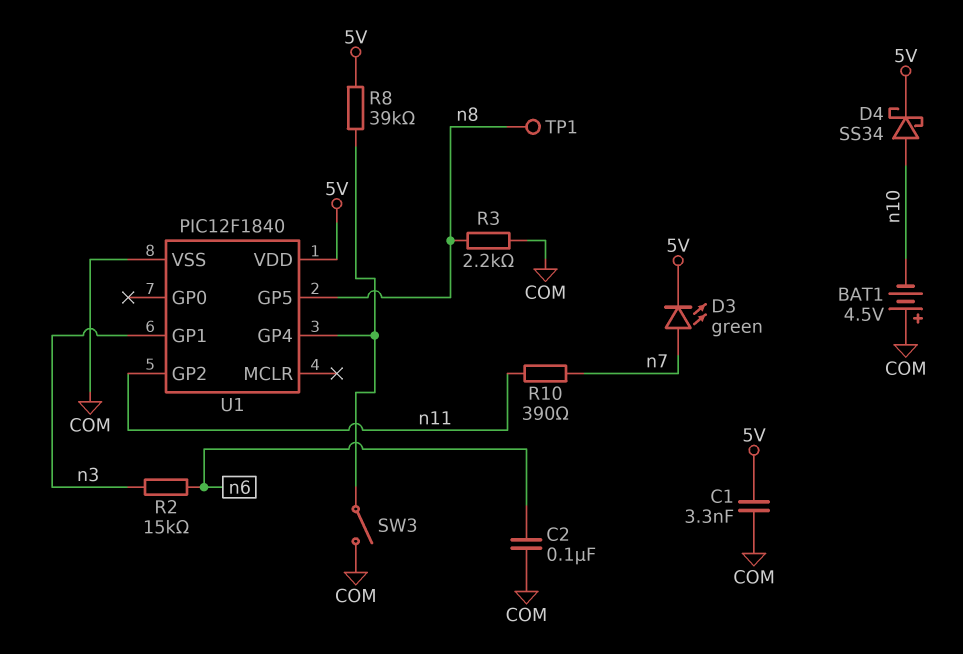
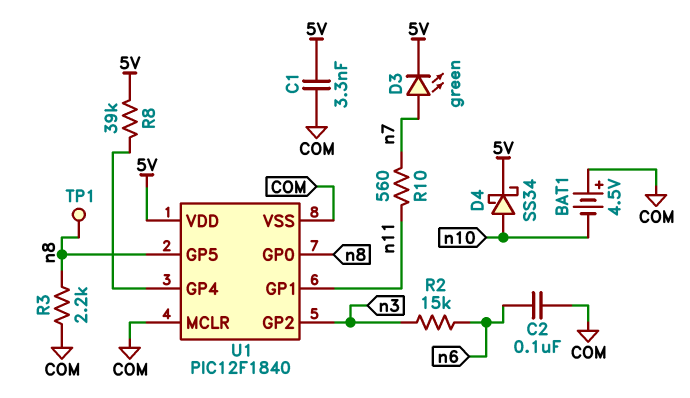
R10: 390 (n7, n11) -> 560 (n7, n11)
SW3: switch (COM, U1/GP4) -> none
U1 pin GP0: none -> n8
U1 pin GP1: n3 -> n11
U1 pin GP2: n11 -> n3
U1 pin MCLR: none -> COM

